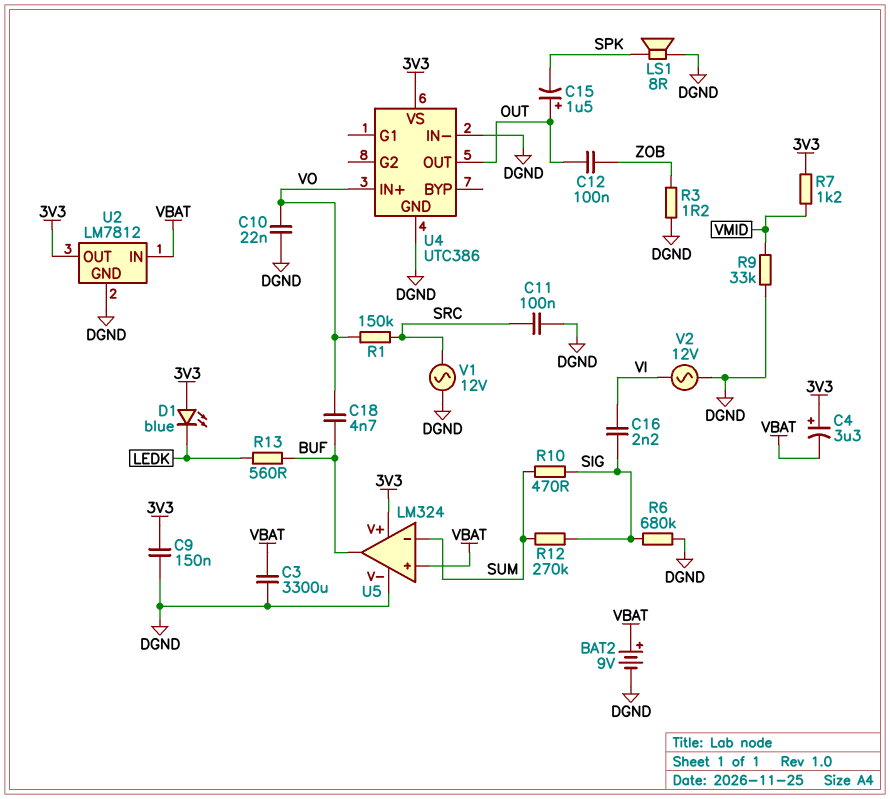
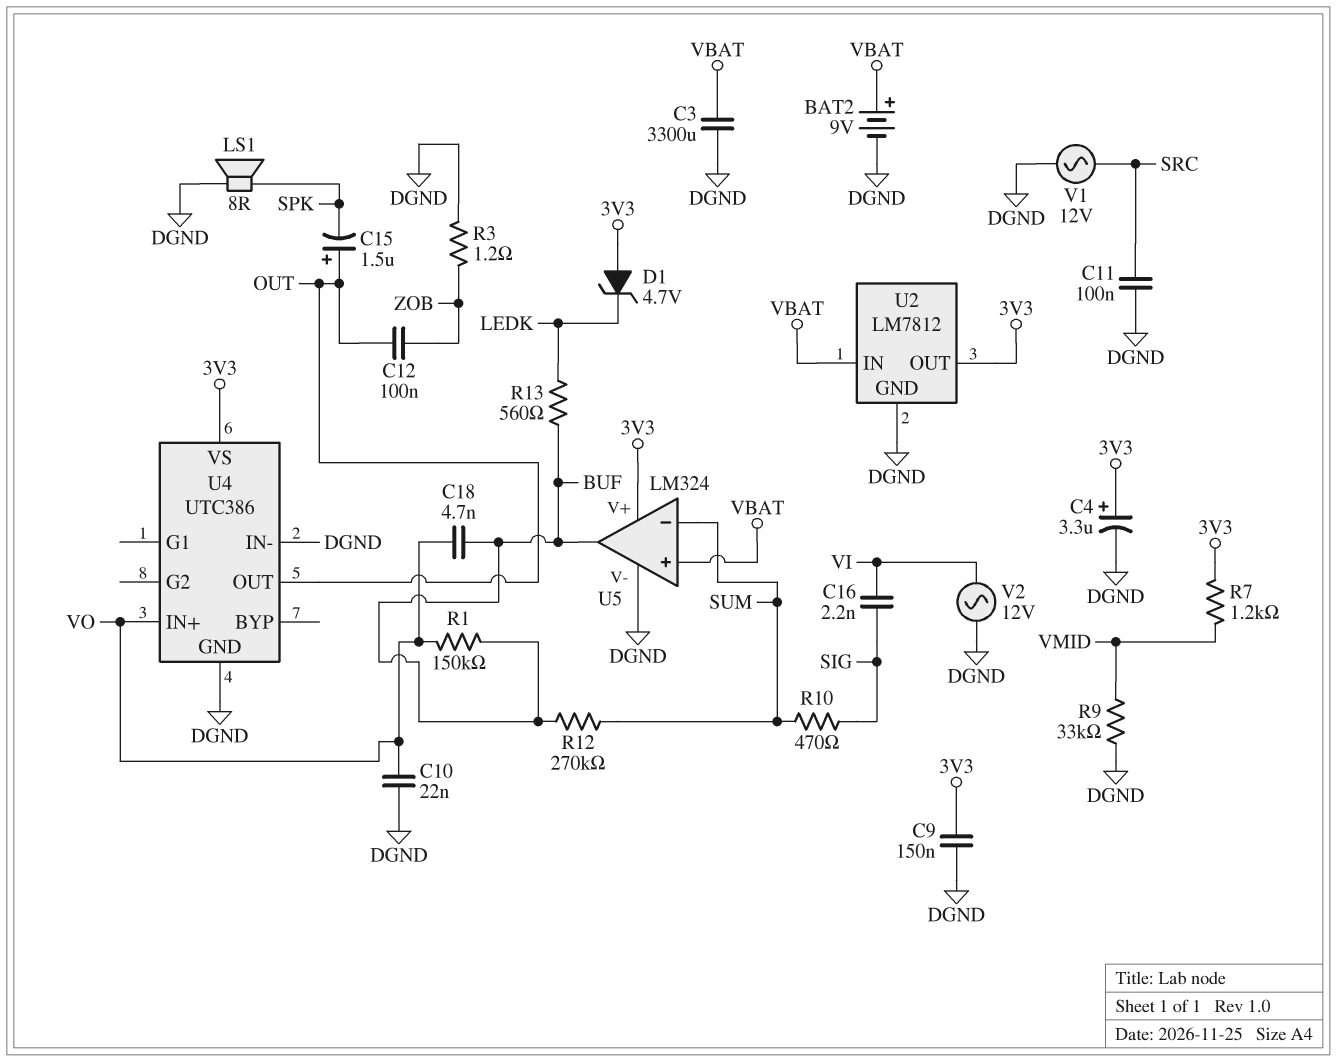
C4: 3.3uF (plus 3V3, minus VBAT) -> 3.3uF (plus 3V3, minus DGND)
D1: LED blue (A 3V3, K LEDK) -> zener 4.7V (A 3V3, K LEDK)
R1: 150k (SRC, VO) -> 150k (BUF, VO)
R6: 680k (DGND, SIG) -> none
R12: 270k (SIG, SUM) -> 270k (BUF, SUM)

